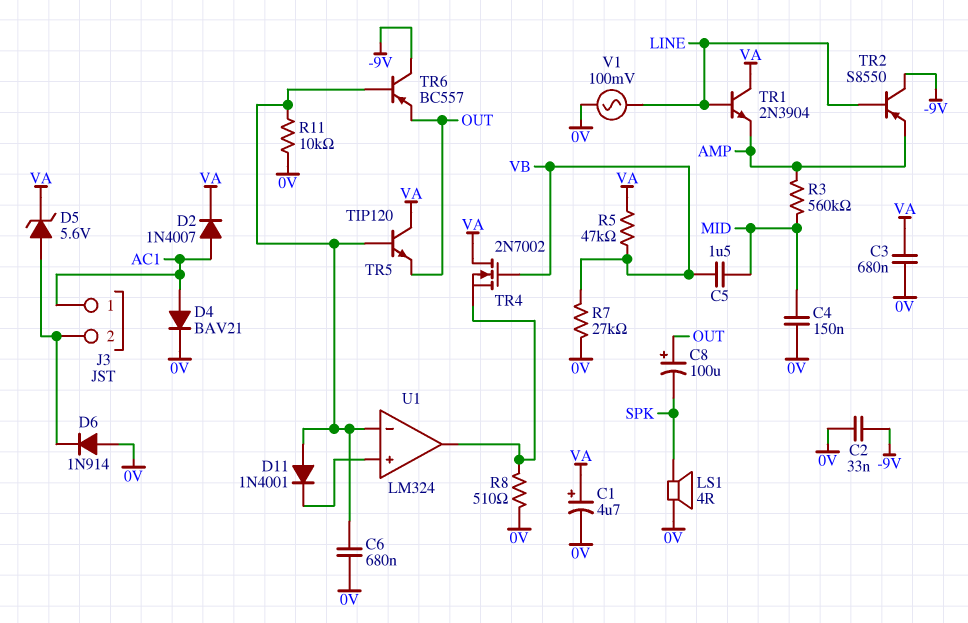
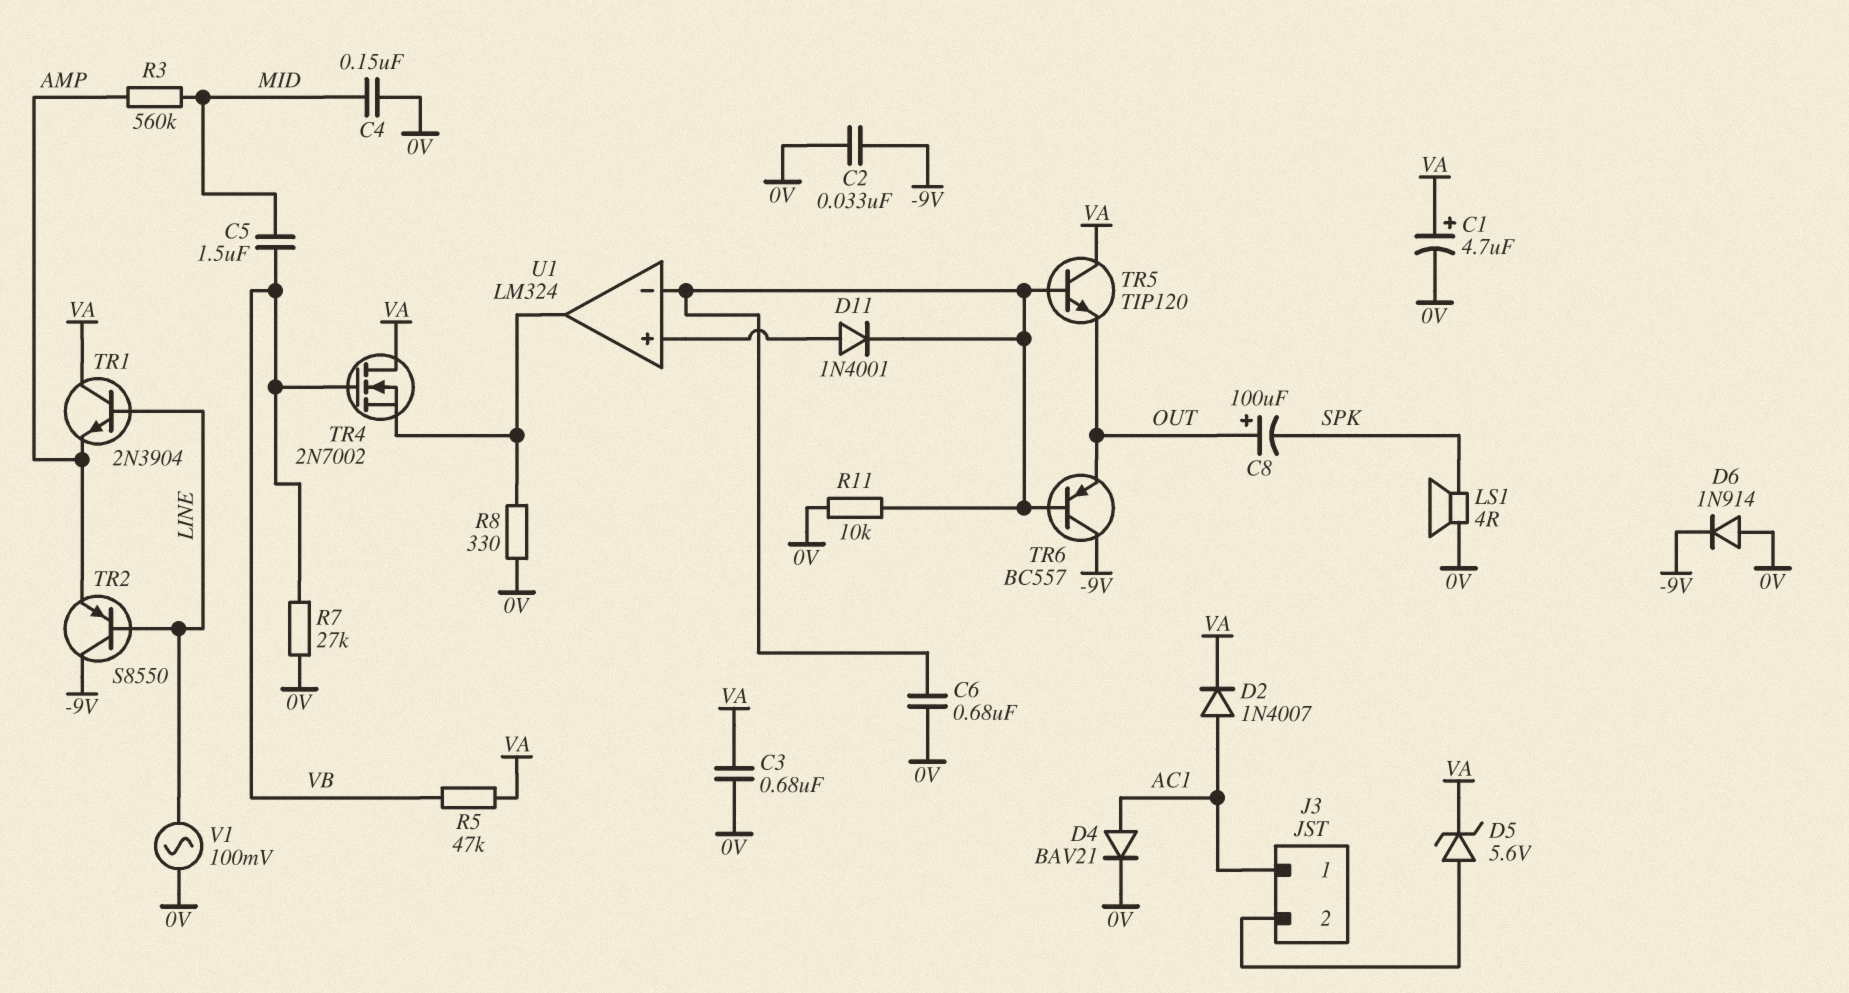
D6: diode 1N914 (A 0V, K J3/2) -> diode 1N914 (A 0V, K -9V)
D11: diode 1N4001 (A U1/in-, K U1/in+) -> diode 1N4001 (A U1/in+, K U1/in-)
R8: 510 (0V, U1/out) -> 330 (0V, U1/out)

